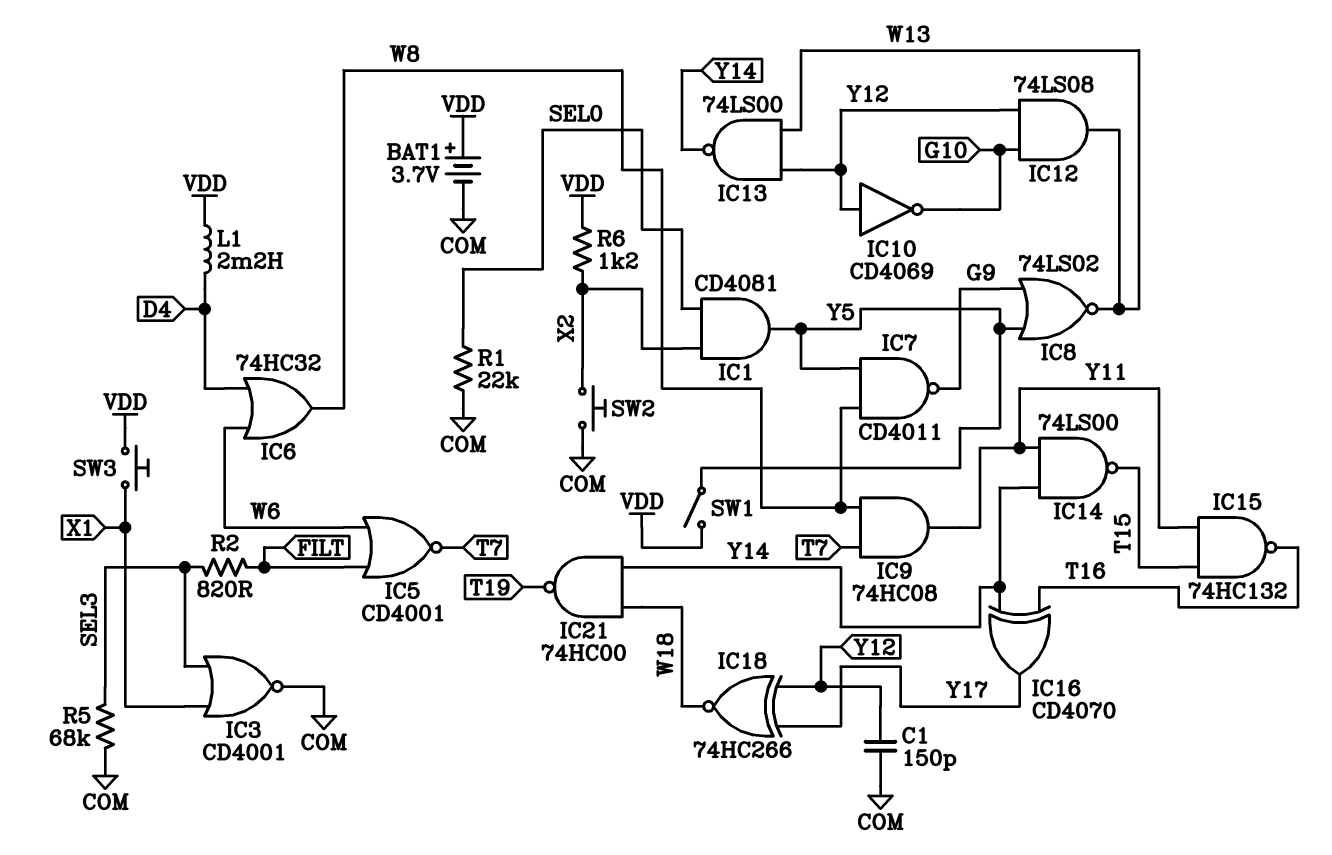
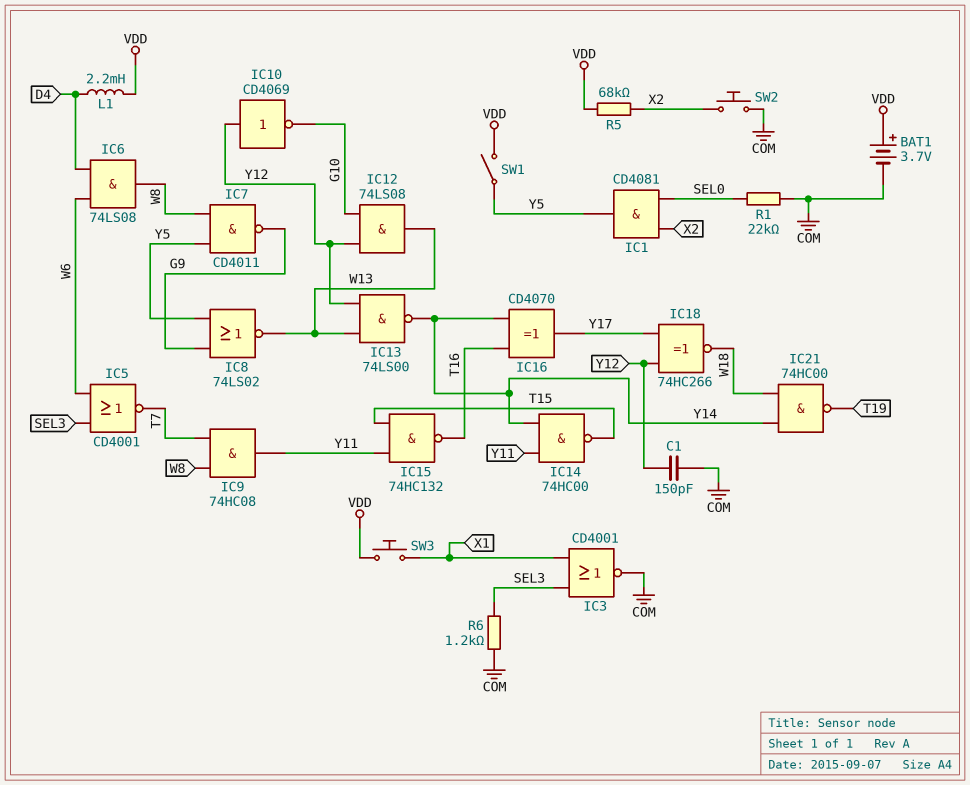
IC5: NOR CD4001 (in FILT, in W6, out T7) -> NOR CD4001 (in SEL3, in W6, out T7)
IC6: OR 74HC32 (in D4, in W6, out W8) -> AND 74LS08 (in D4, in W6, out W8)
IC14: NAND 74LS00 (in Y11, in Y14, out T15) -> NAND 74HC00 (in Y11, in Y14, out T15)
R2: 820 (FILT, SEL3) -> none
R5: 68k (COM, SEL3) -> 68k (VDD, X2)
R6: 1.2k (VDD, X2) -> 1.2k (COM, SEL3)

